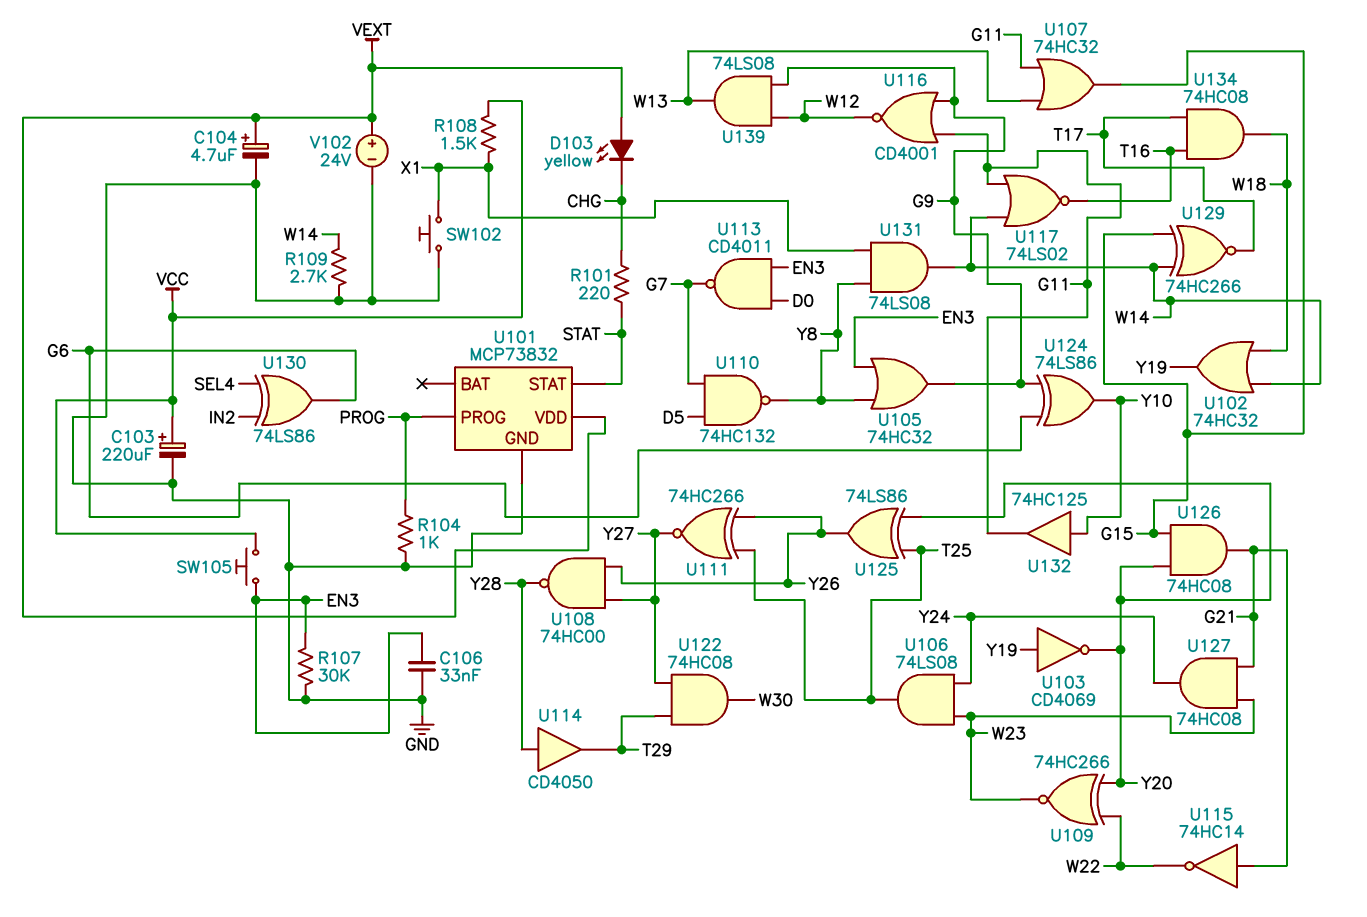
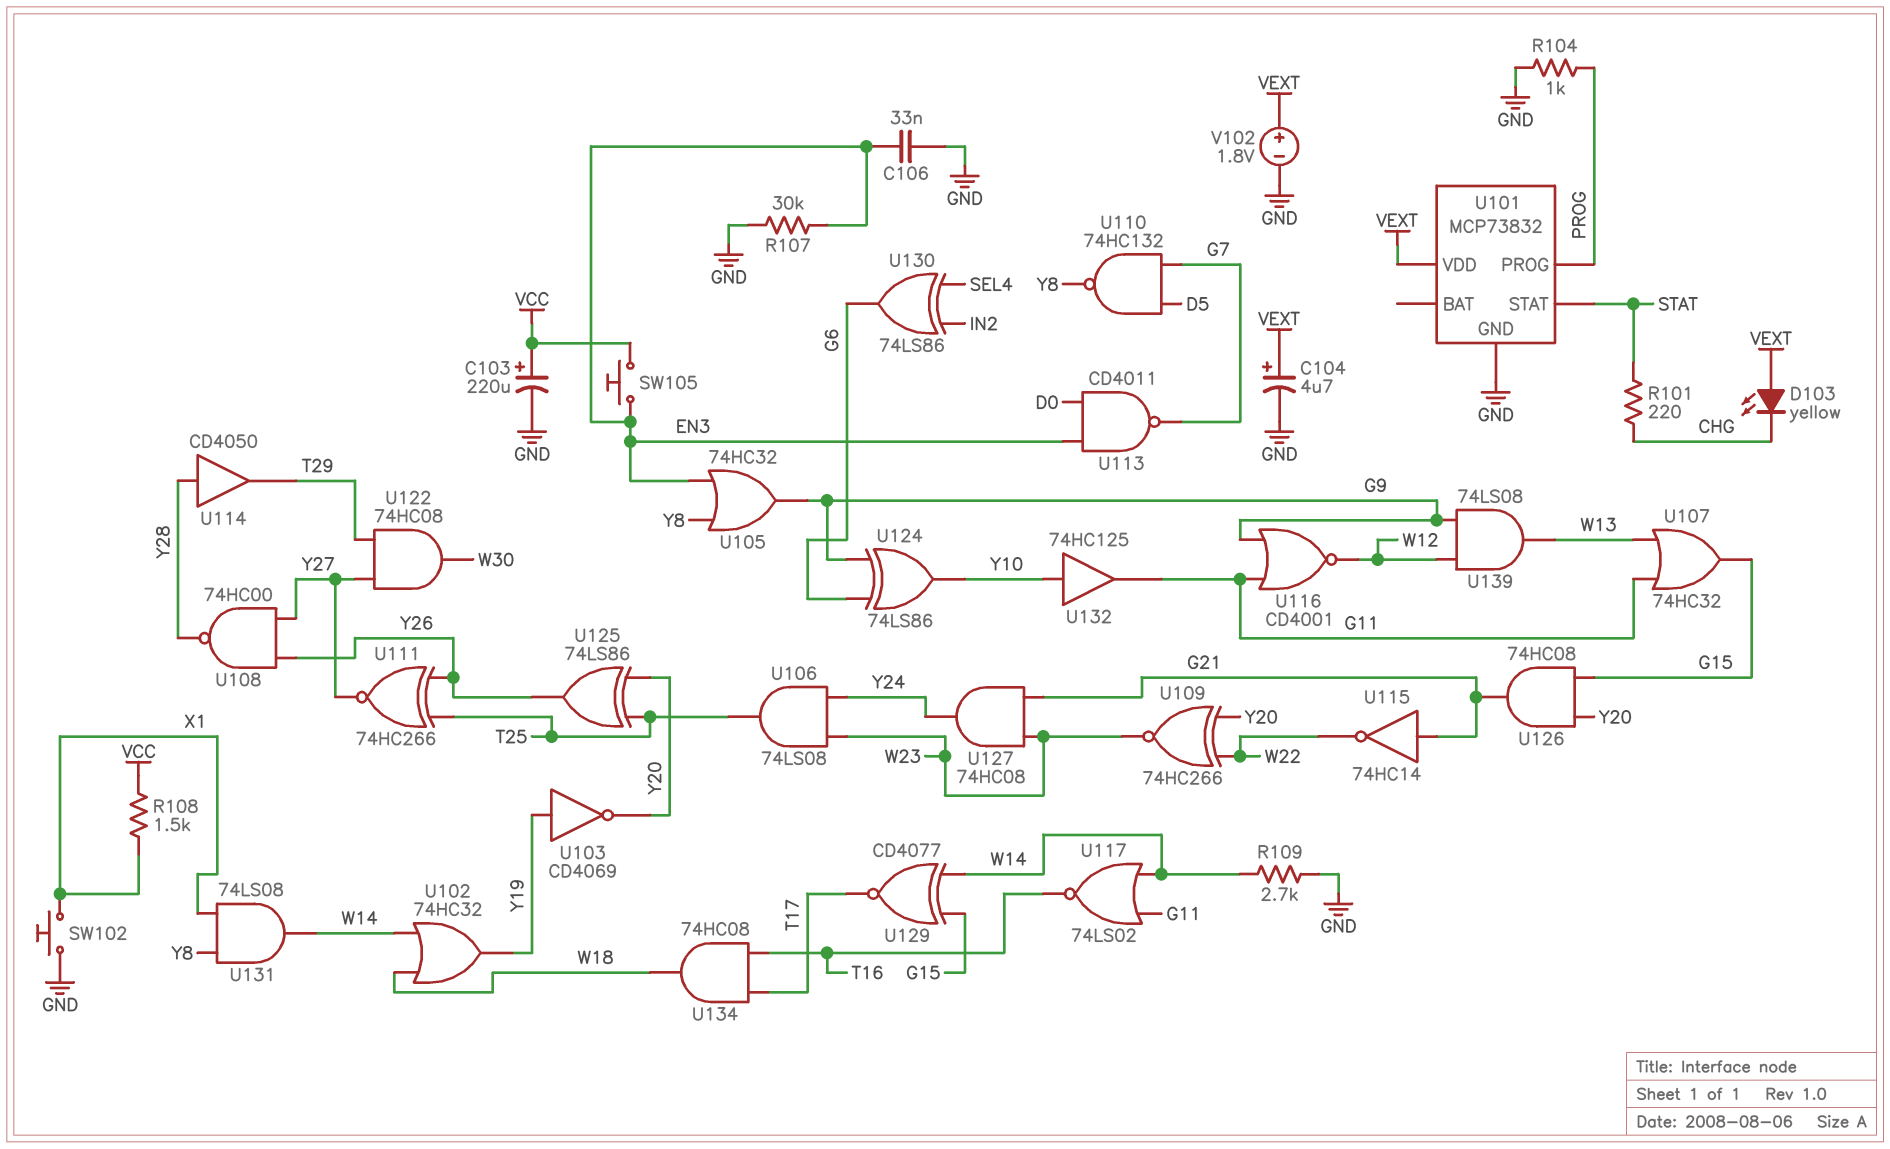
U129: XNOR 74HC266 (in G15, in W14, out T17) -> XNOR CD4077 (in G15, in W14, out T17)
V102: 24V (plus VEXT, minus GND) -> 1.8V (plus VEXT, minus GND)

